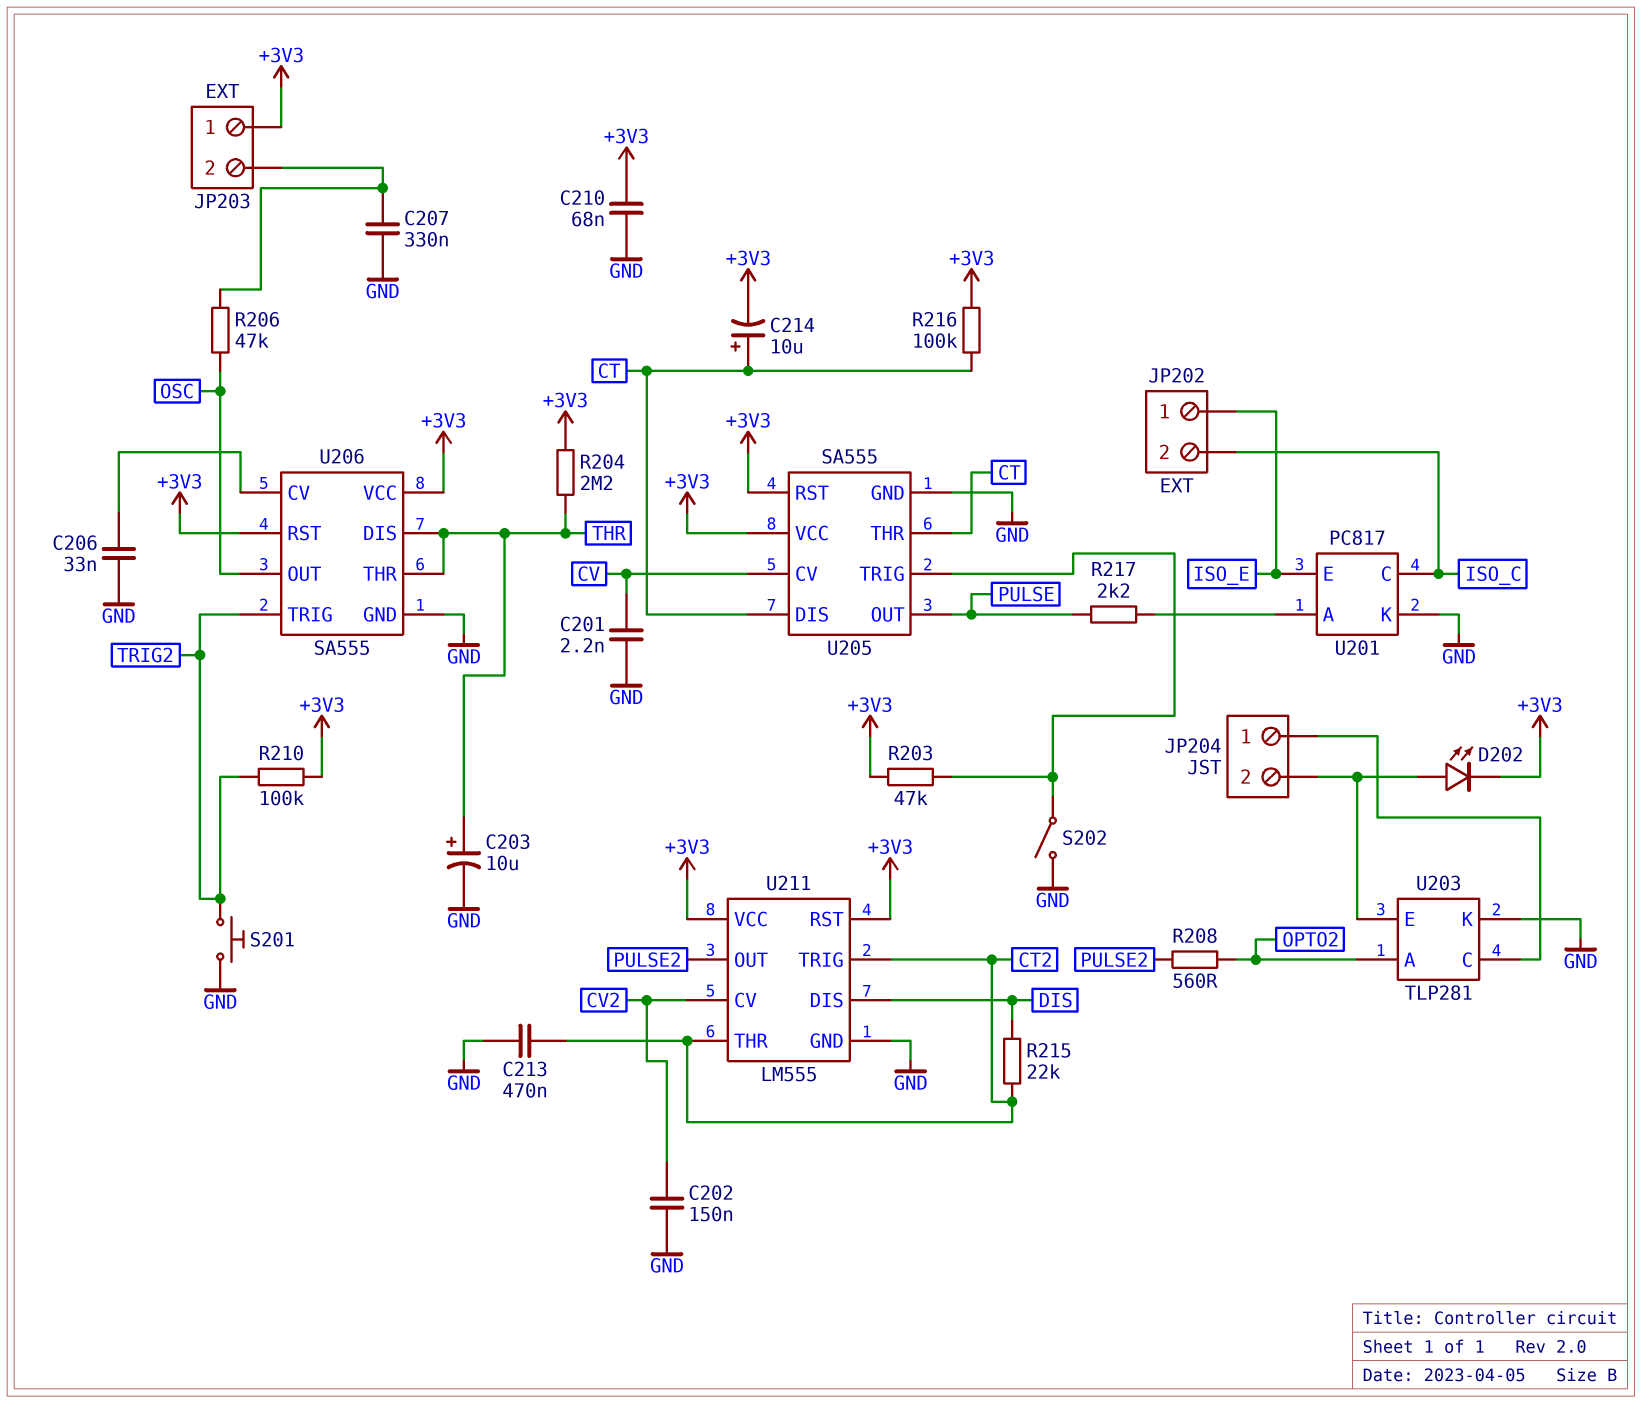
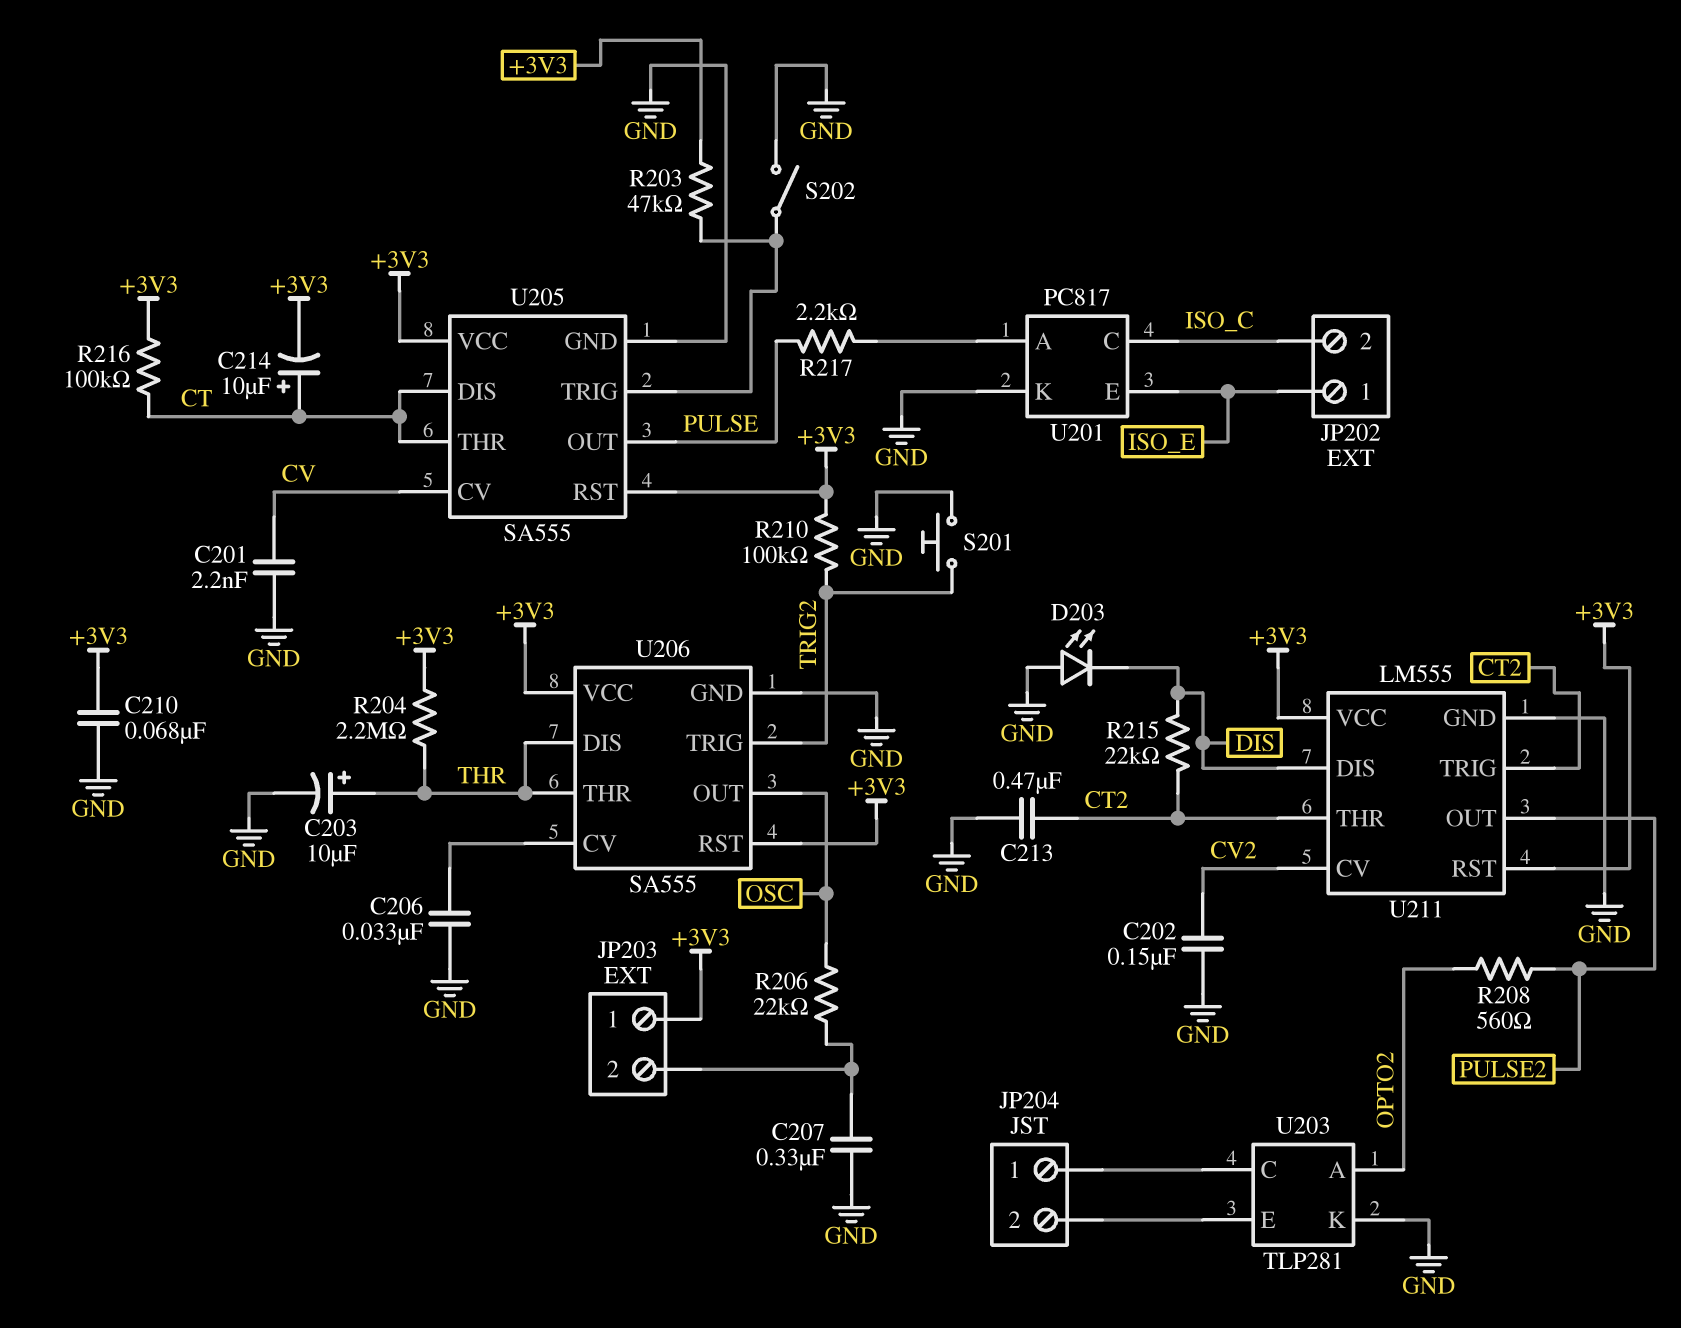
D202: LED (A JP204/2, K +3V3) -> none
D203: none -> LED (A GND, K DIS)
R206: 47k (JP203/2, OSC) -> 22k (JP203/2, OSC)

